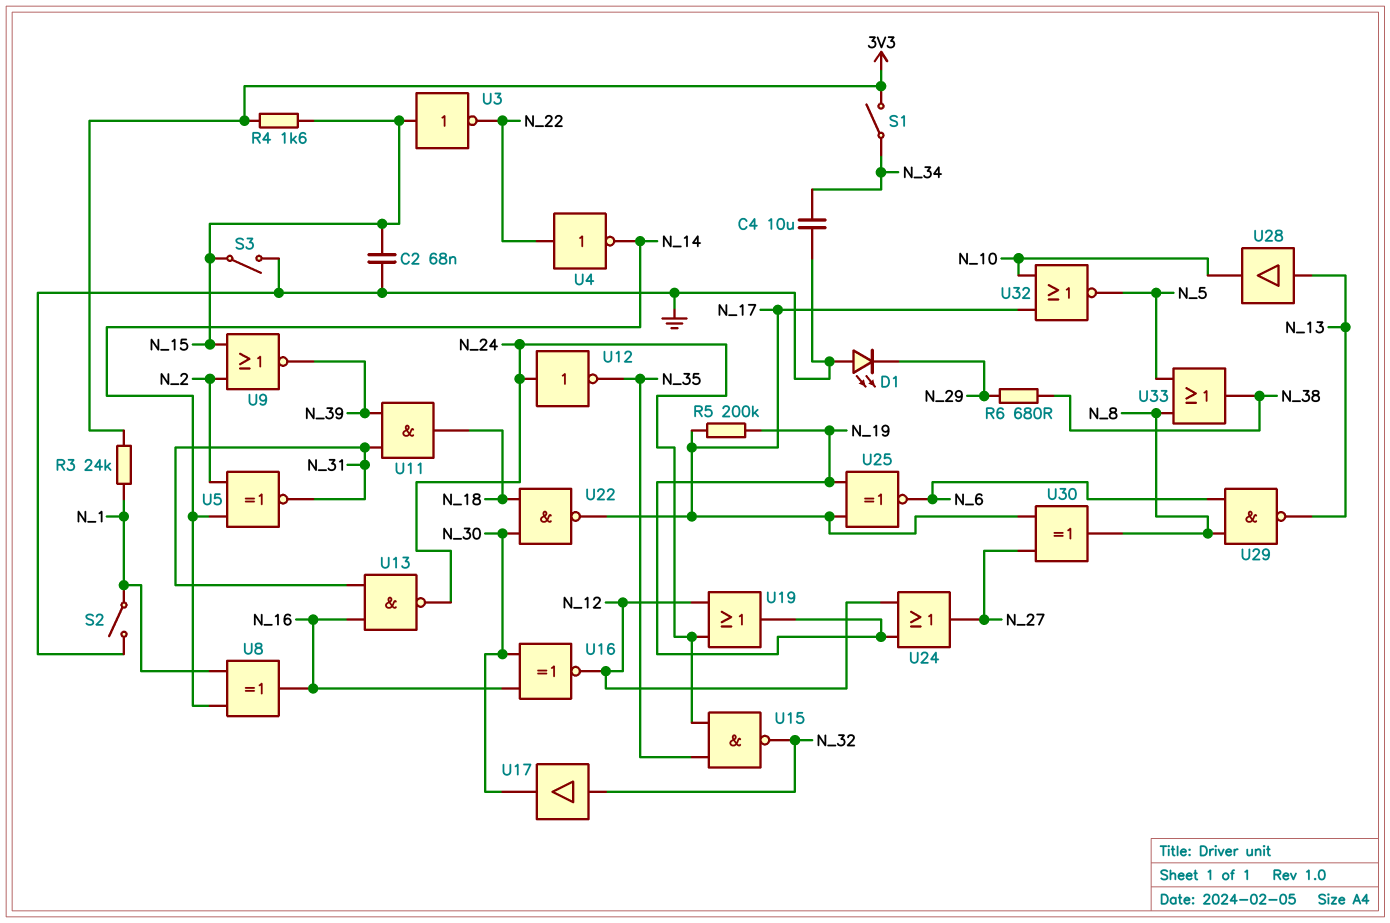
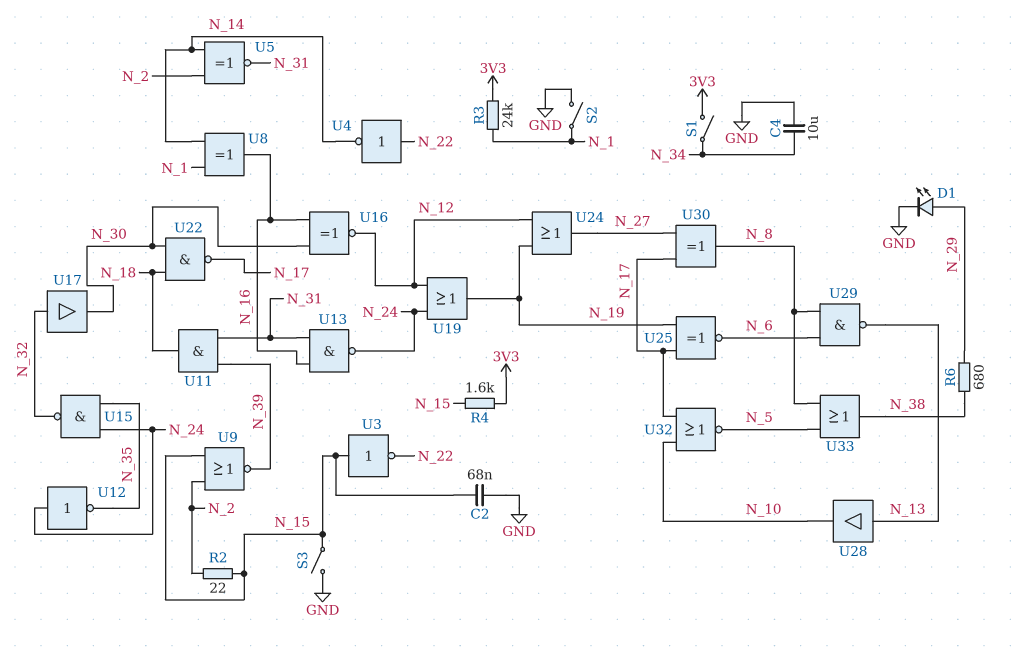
D1: LED (A GND, K N_29) -> LED (A N_29, K GND)
R2: none -> 22 (N_2, N_15)
R5: 200k (N_17, N_19) -> none

